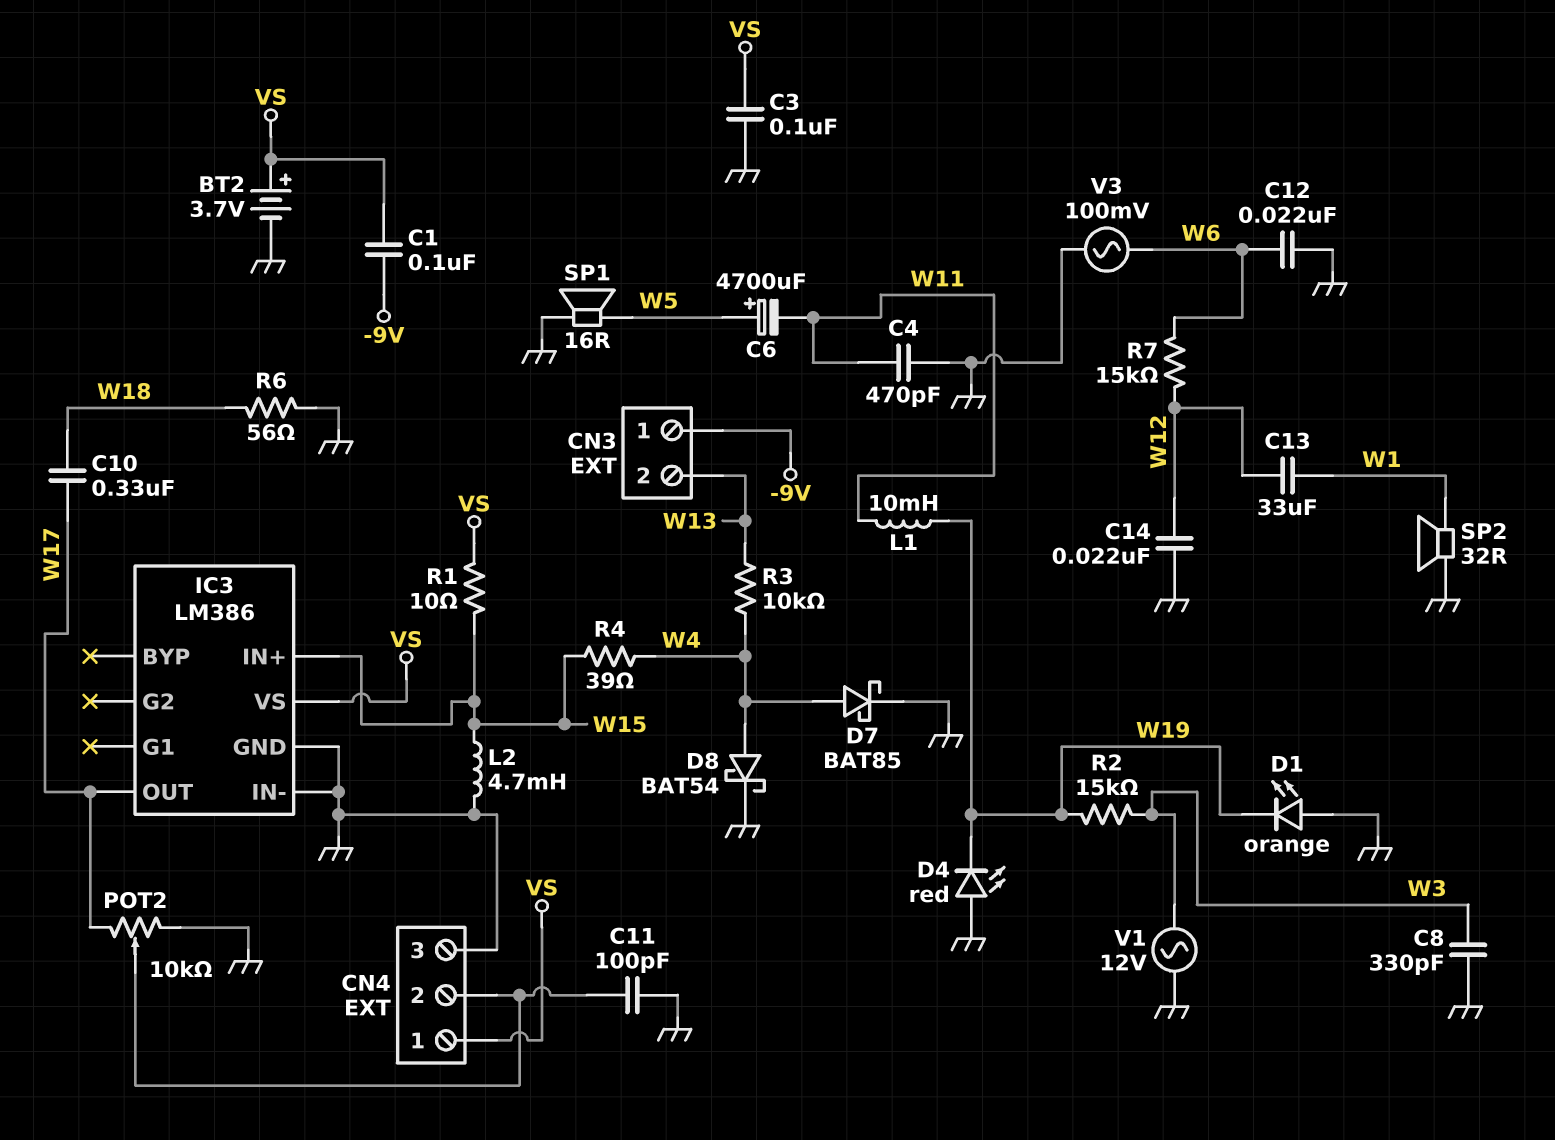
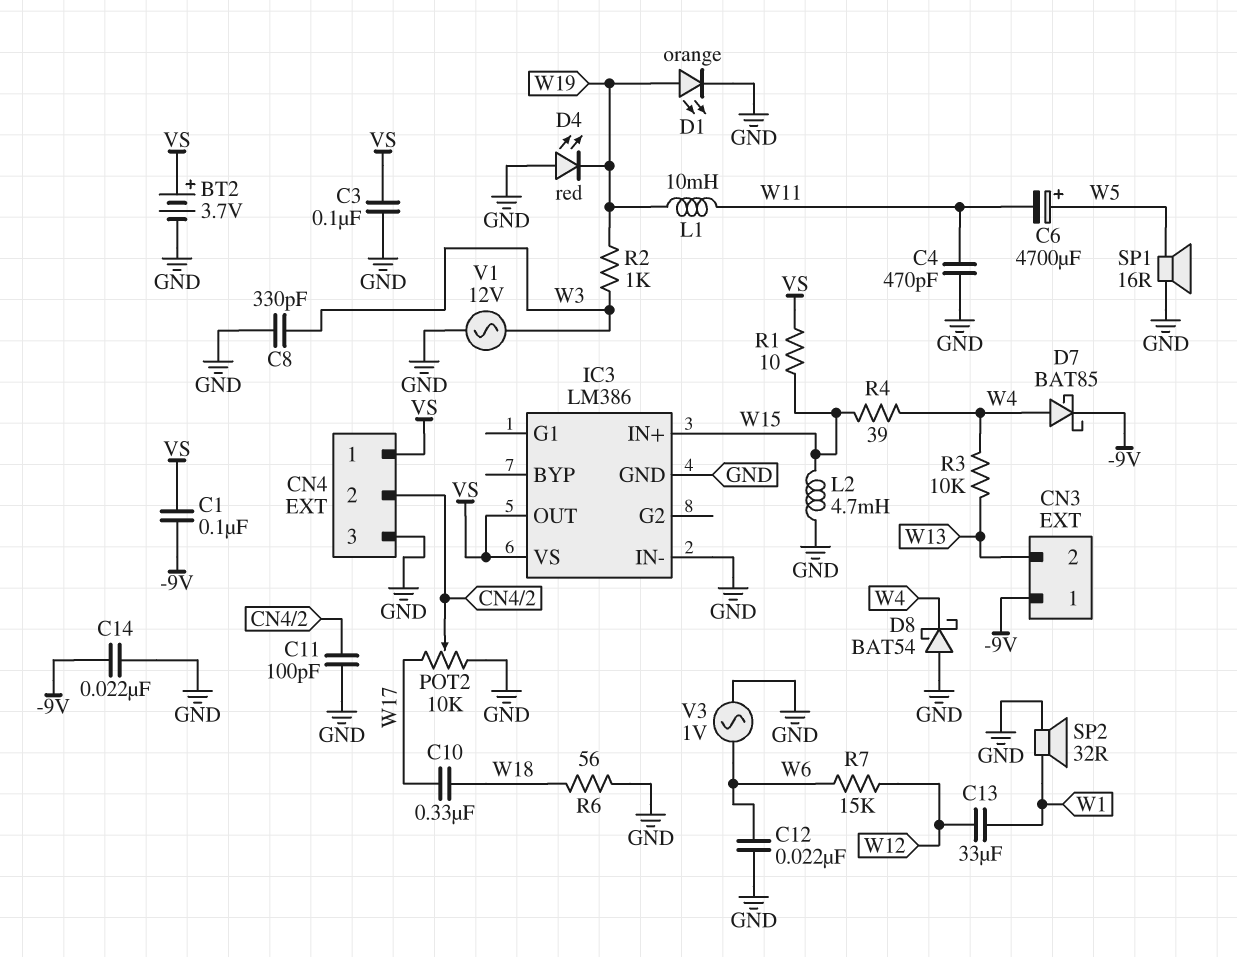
C14: 22nF (GND, W12) -> 22nF (-9V, GND)
D1: LED orange (A GND, K W19) -> LED orange (A W19, K GND)
D7: schottky BAT85 (A W4, K GND) -> schottky BAT85 (A W4, K -9V)
D8: schottky BAT54 (A W4, K GND) -> schottky BAT54 (A GND, K W4)
IC3 pin OUT: W17 -> VS
R2: 15k (W3, W19) -> 1k (W3, W19)
V3: AC 100mV (GND, W6) -> AC 1V (GND, W6)

